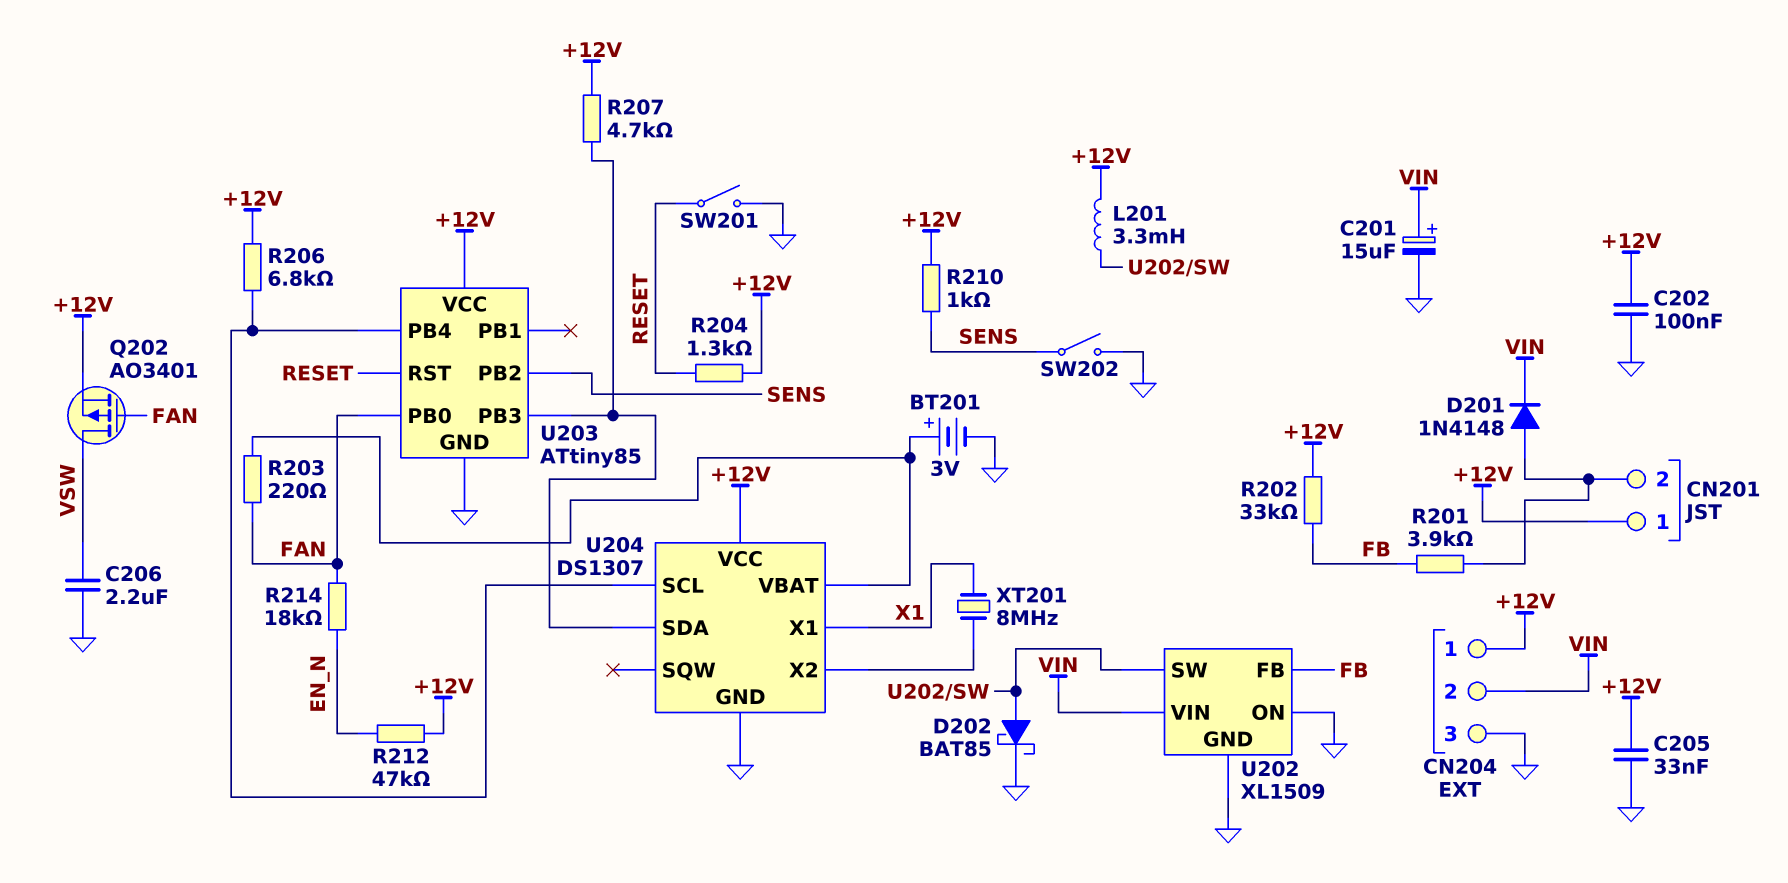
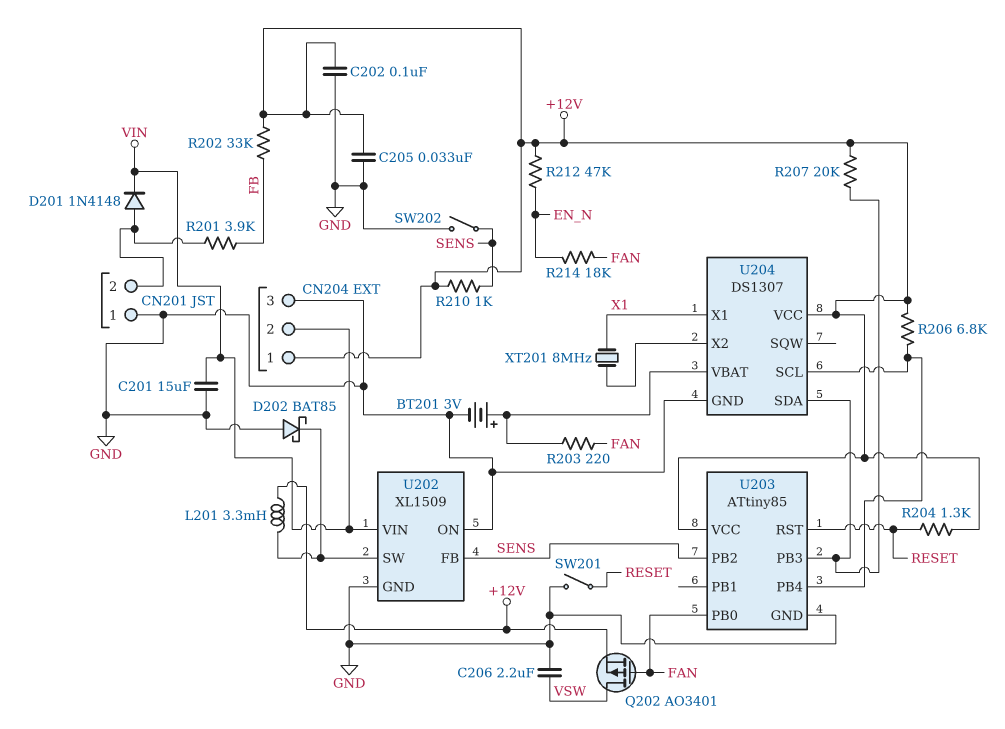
C201: 15uF (plus VIN, minus GND) -> 15uF (GND, VIN)
CN201 pin 1: +12V -> GND
D202: schottky BAT85 (A U202/SW, K GND) -> schottky BAT85 (A GND, K U202/SW)
R207: 4.7k (+12V, U203/PB3) -> 20k (+12V, U203/PB3)
U202 pin FB: FB -> SENS

